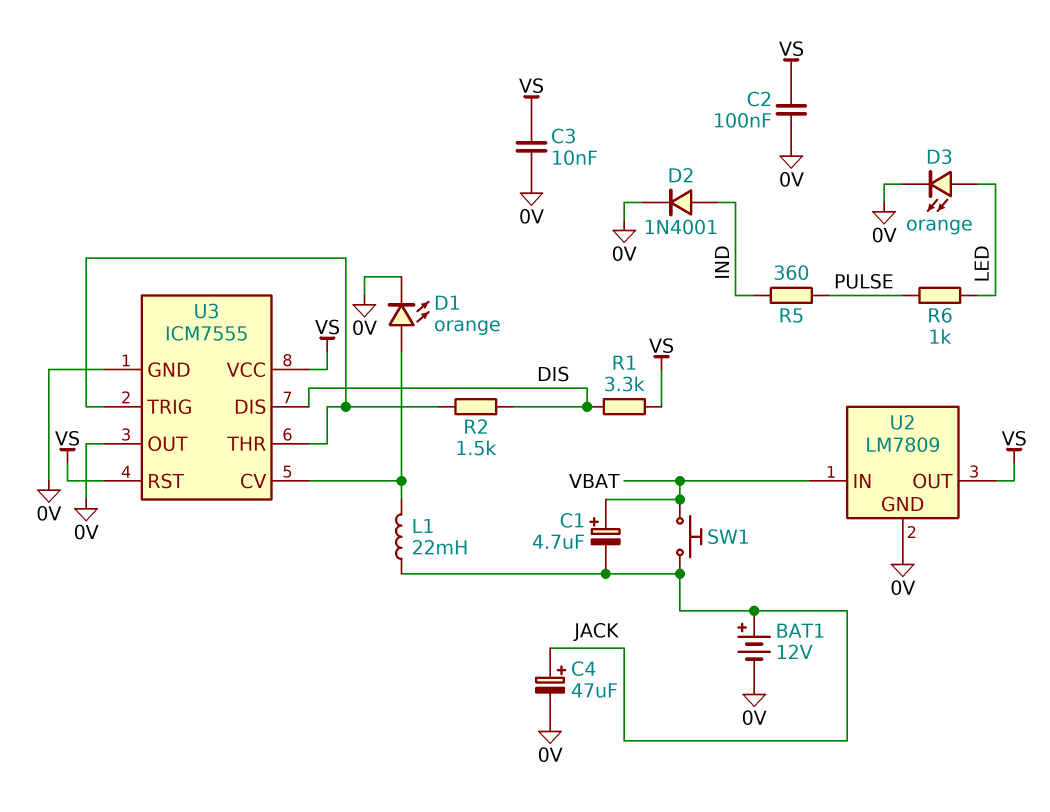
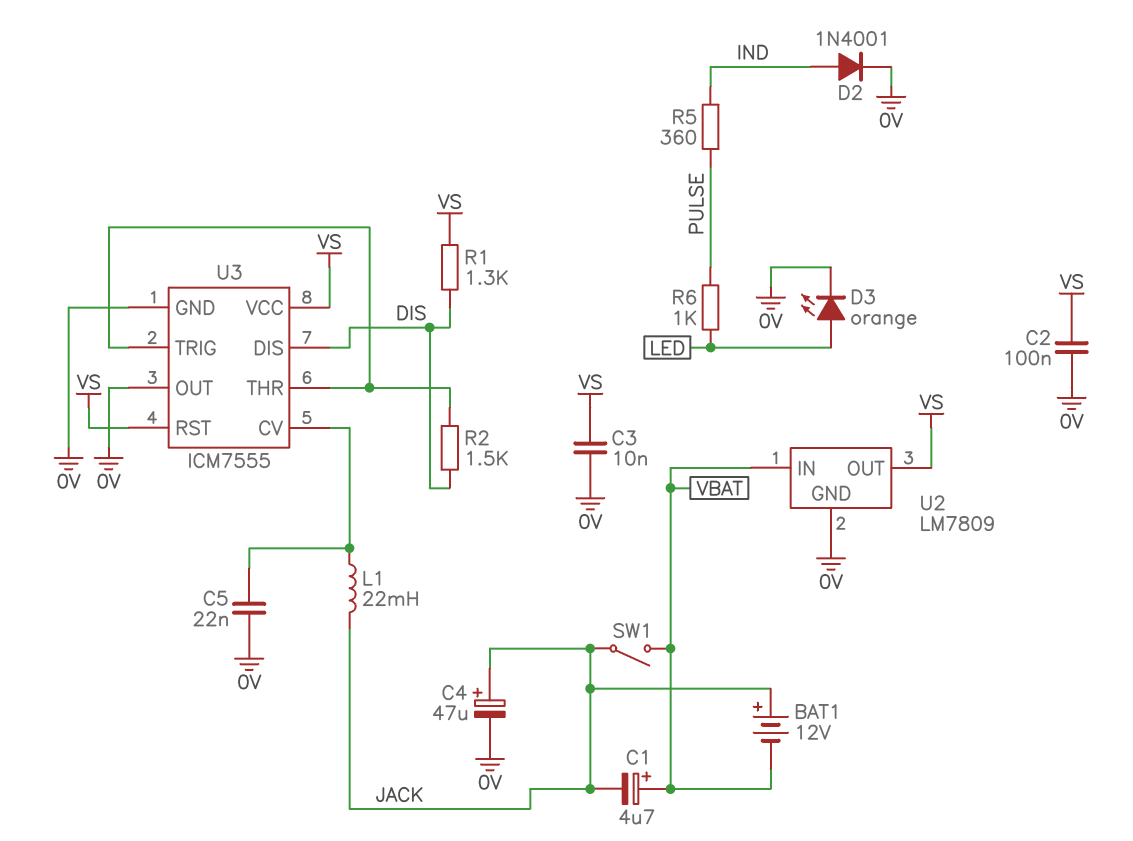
BAT1: 12V (plus JACK, minus 0V) -> 12V (plus JACK, minus VBAT)
C5: none -> 22nF (0V, U3/CV)
D1: LED orange (A U3/CV, K 0V) -> none
R1: 3.3k (DIS, VS) -> 1.3k (DIS, VS)
SW1: button (JACK, VBAT) -> switch (JACK, VBAT)

